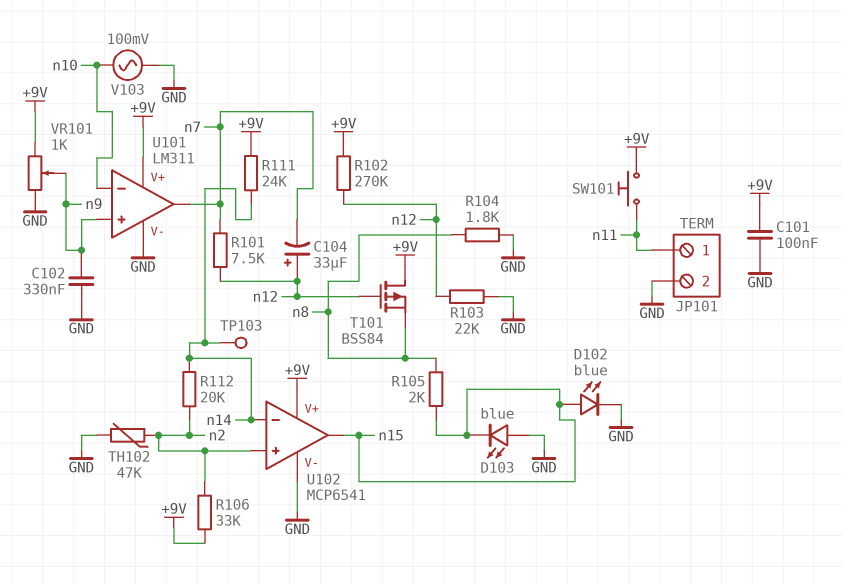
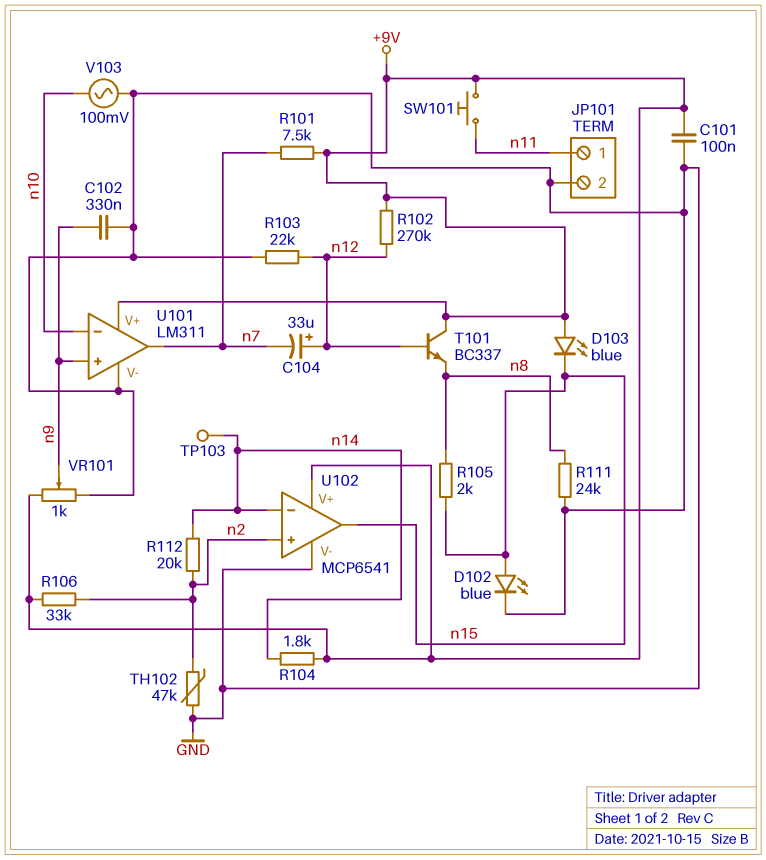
D103: LED blue (A GND, K n15) -> LED blue (A +9V, K n15)
R101: 7.5k (n7, n12) -> 7.5k (+9V, n7)
R104: 1.8k (GND, n8) -> 1.8k (+9V, n14)
R111: 24k (+9V, n14) -> 24k (GND, n8)
T101: PMOS BSS84 (G n12, D +9V, S n8) -> NPN BC337 (B n12, C +9V, E n8)

